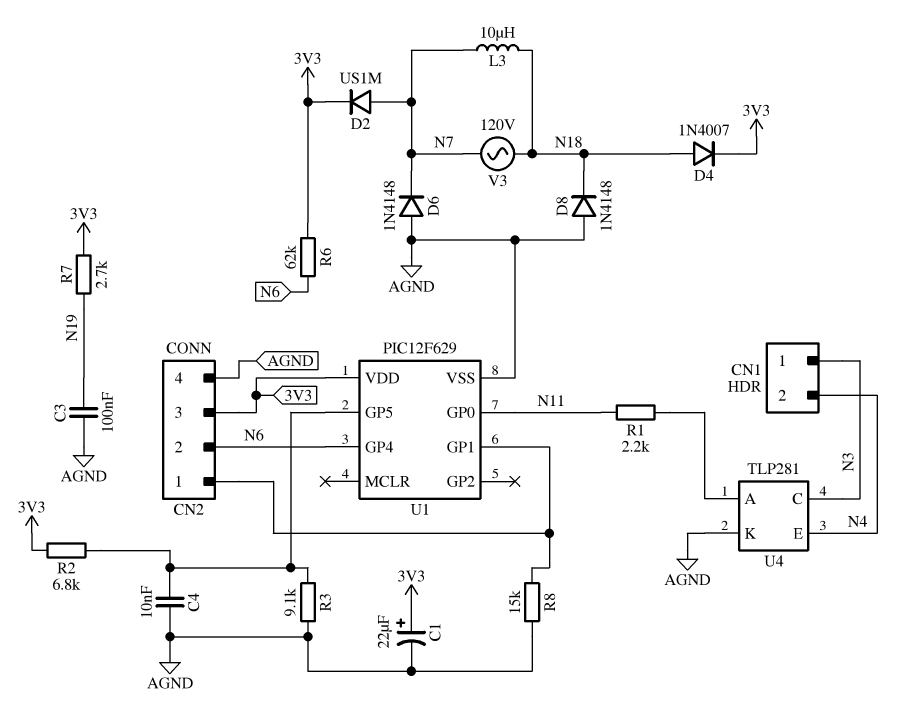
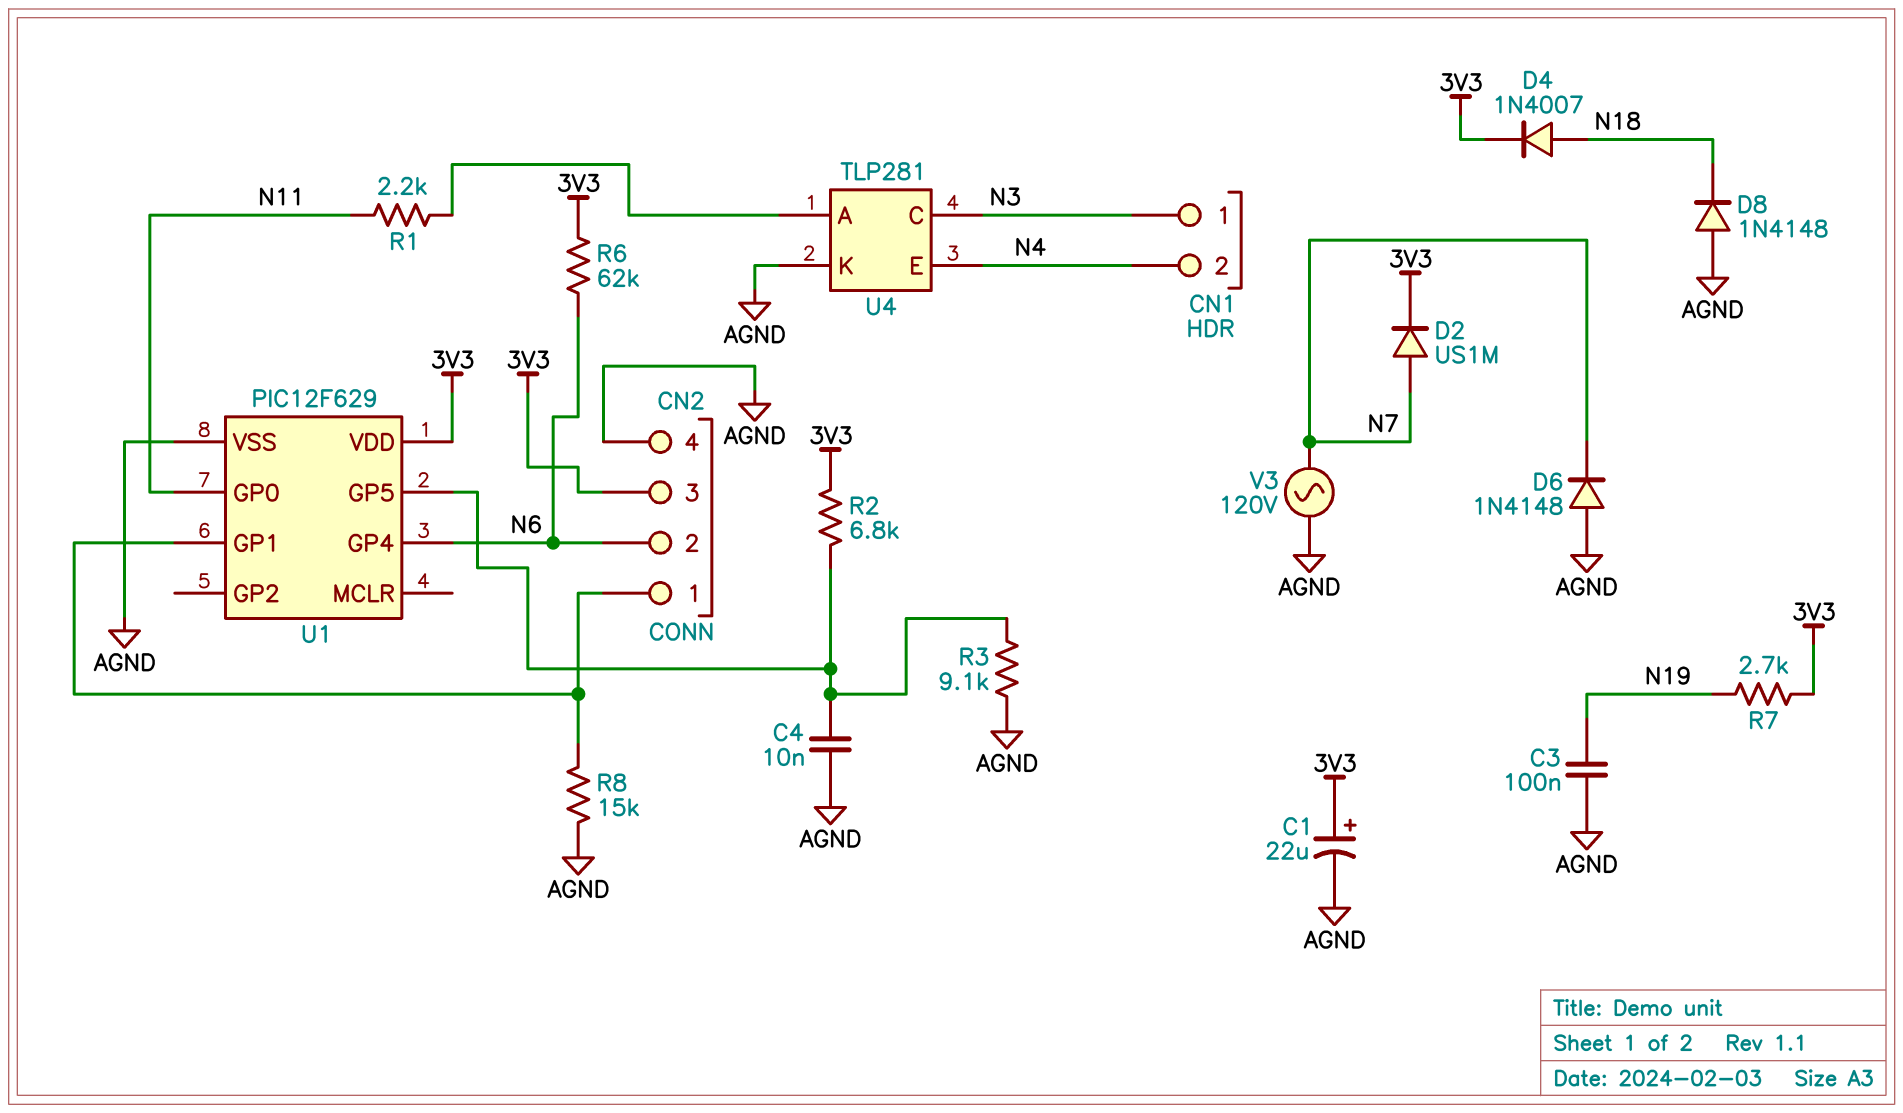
L3: 10uH (N7, N18) -> none
V3: AC 120V (N7, N18) -> AC 120V (AGND, N7)

